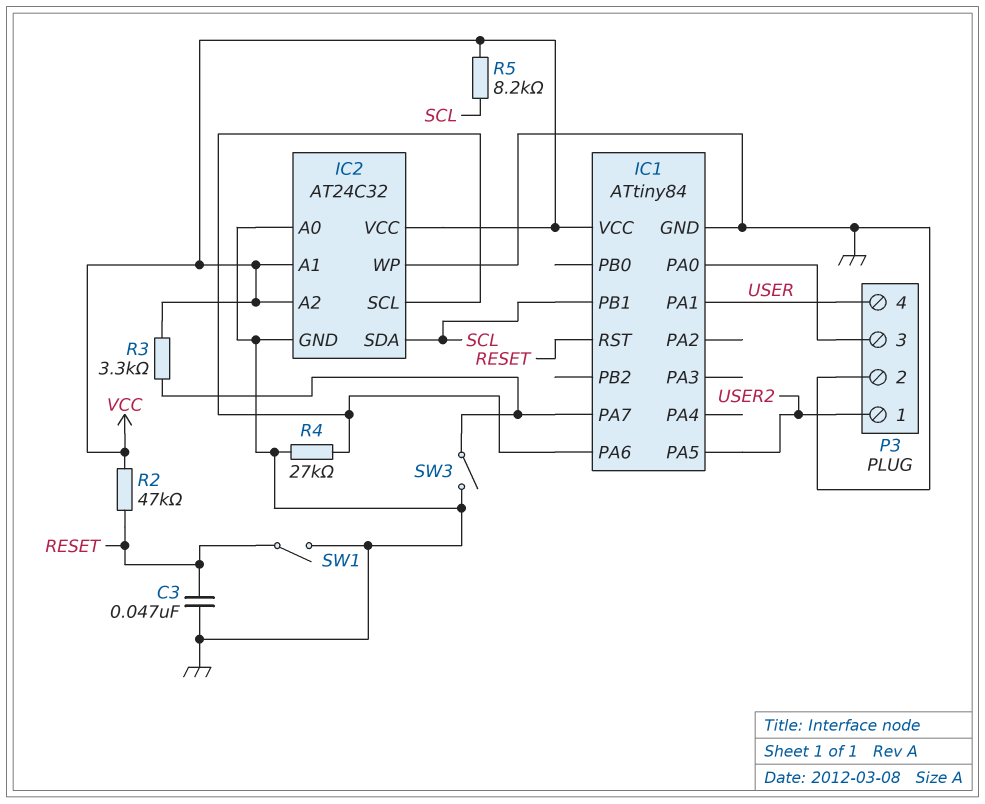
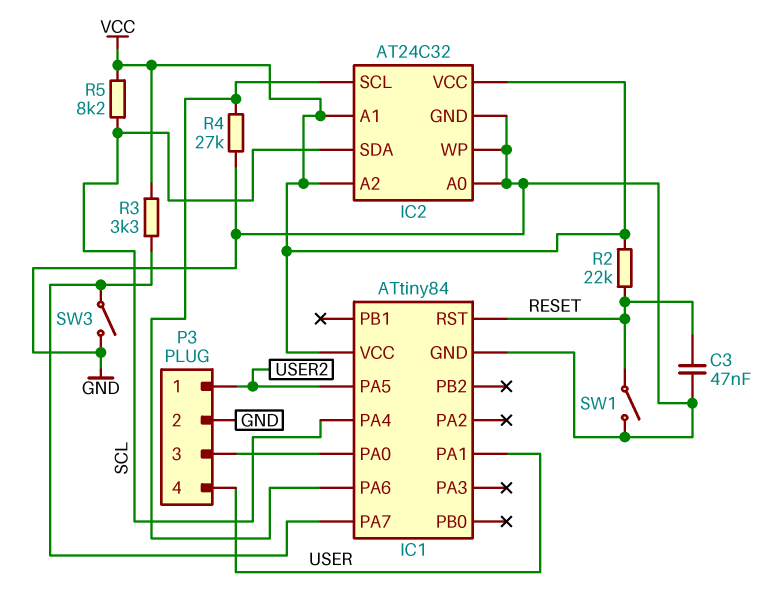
IC1 pin PA4: none -> SCL
IC1 pin PB1: SCL -> none
R2: 47k (RESET, VCC) -> 22k (RESET, VCC)

